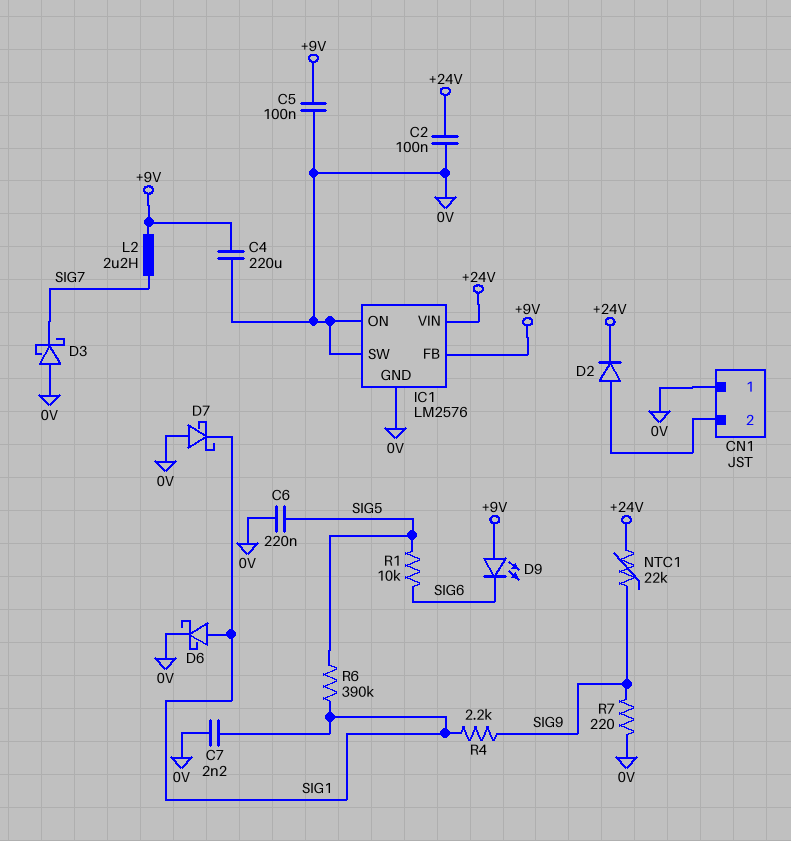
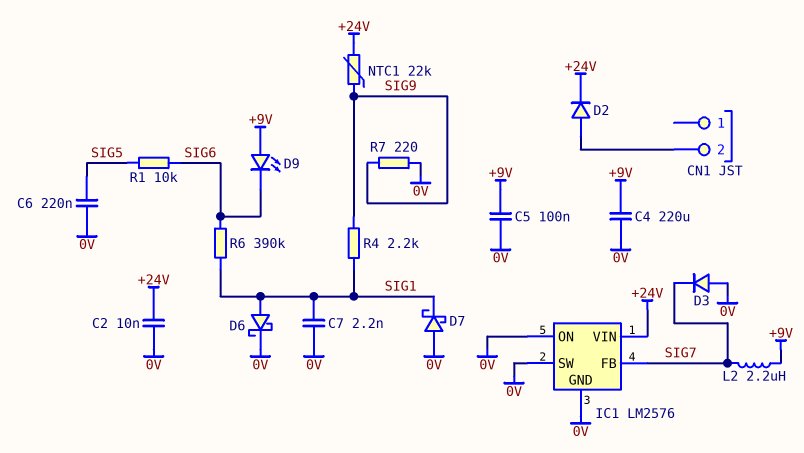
C2: 100nF (+24V, 0V) -> 10nF (+24V, 0V)
CN1 pin 1: 0V -> none
D3: schottky (A 0V, K SIG7) -> diode (A 0V, K SIG7)
IC1 pin FB: +9V -> SIG7
R6: 390k (SIG1, SIG5) -> 390k (SIG1, SIG6)

